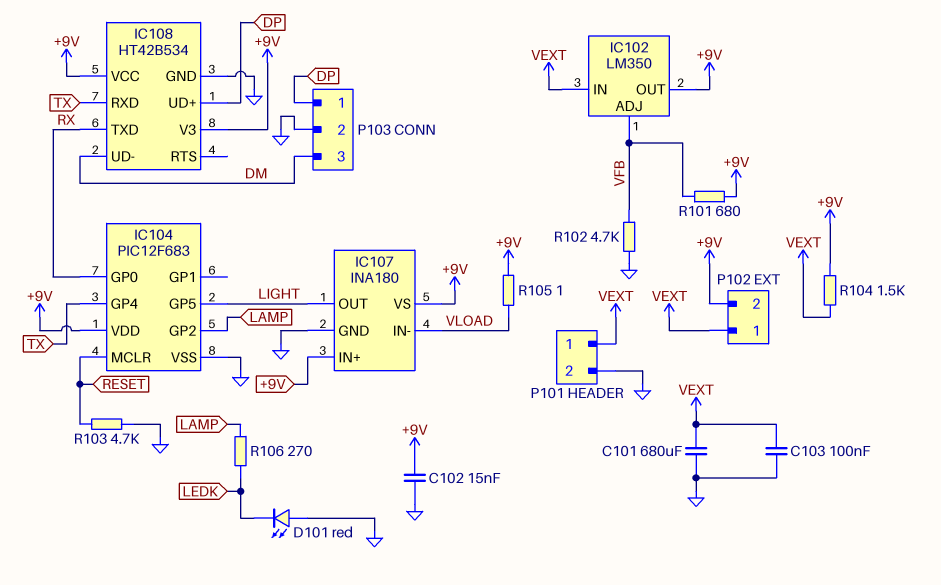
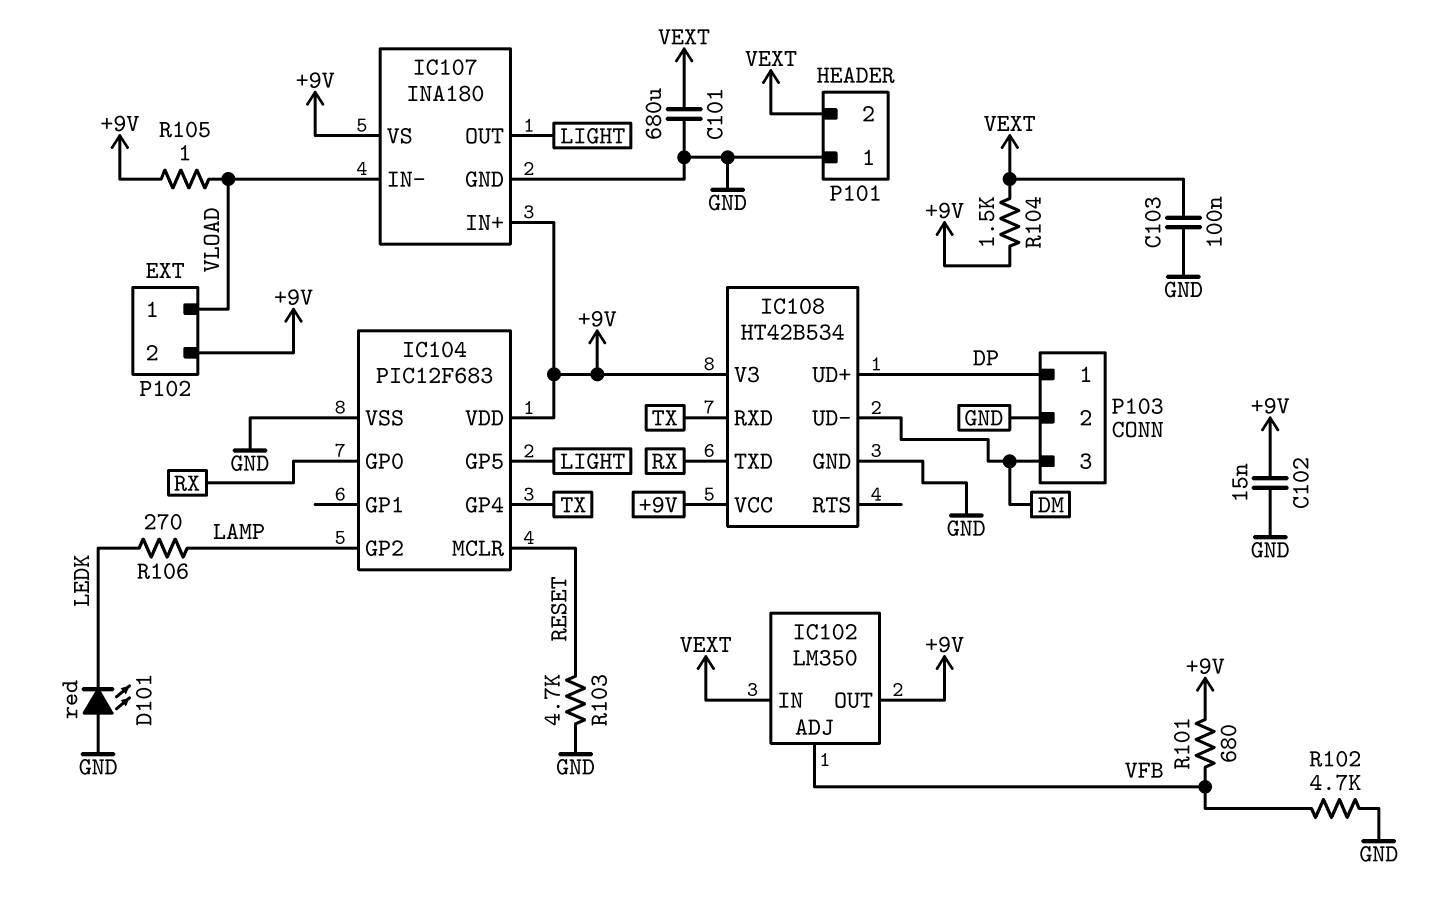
P101 pin 1: VEXT -> GND
P101 pin 2: GND -> VEXT
P102 pin 1: VEXT -> VLOAD

